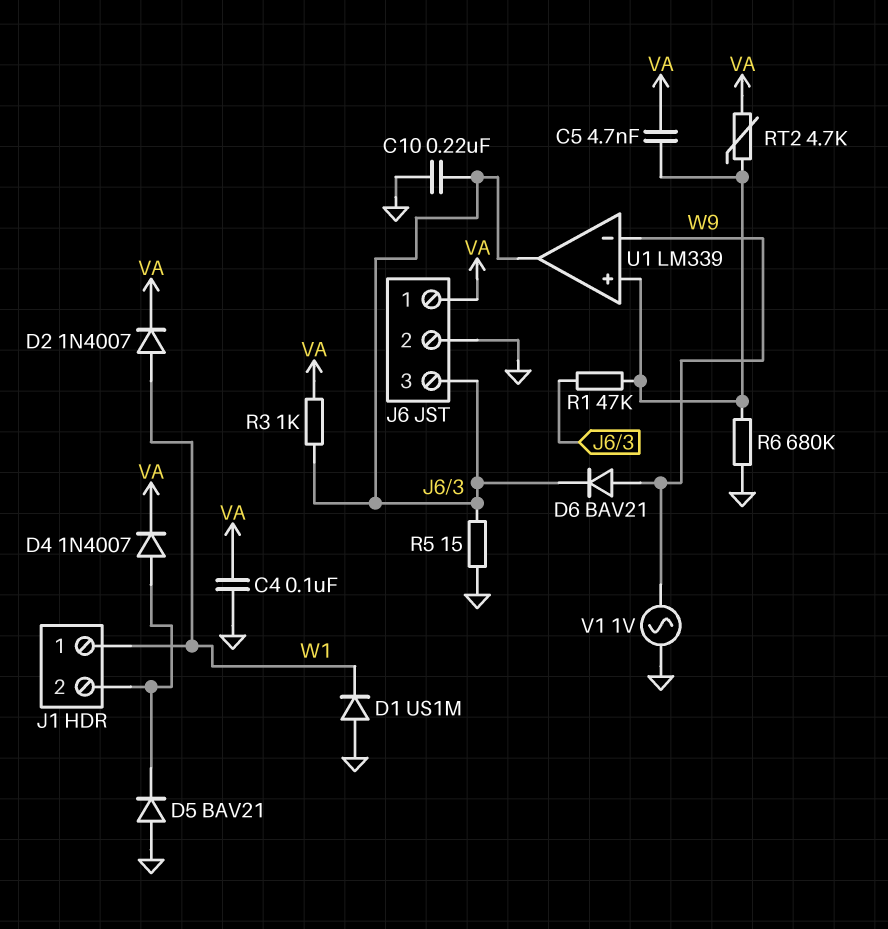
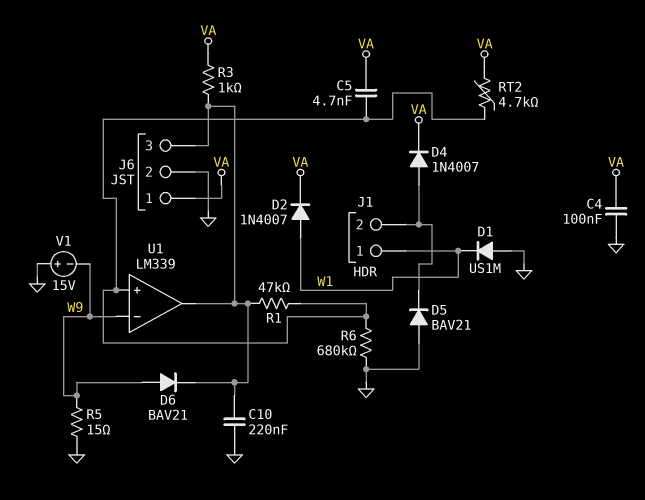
R5: 15 (GND, J6/3) -> 15 (GND, W9)
V1: AC 1V (GND, W9) -> 15V (plus GND, minus W9)

